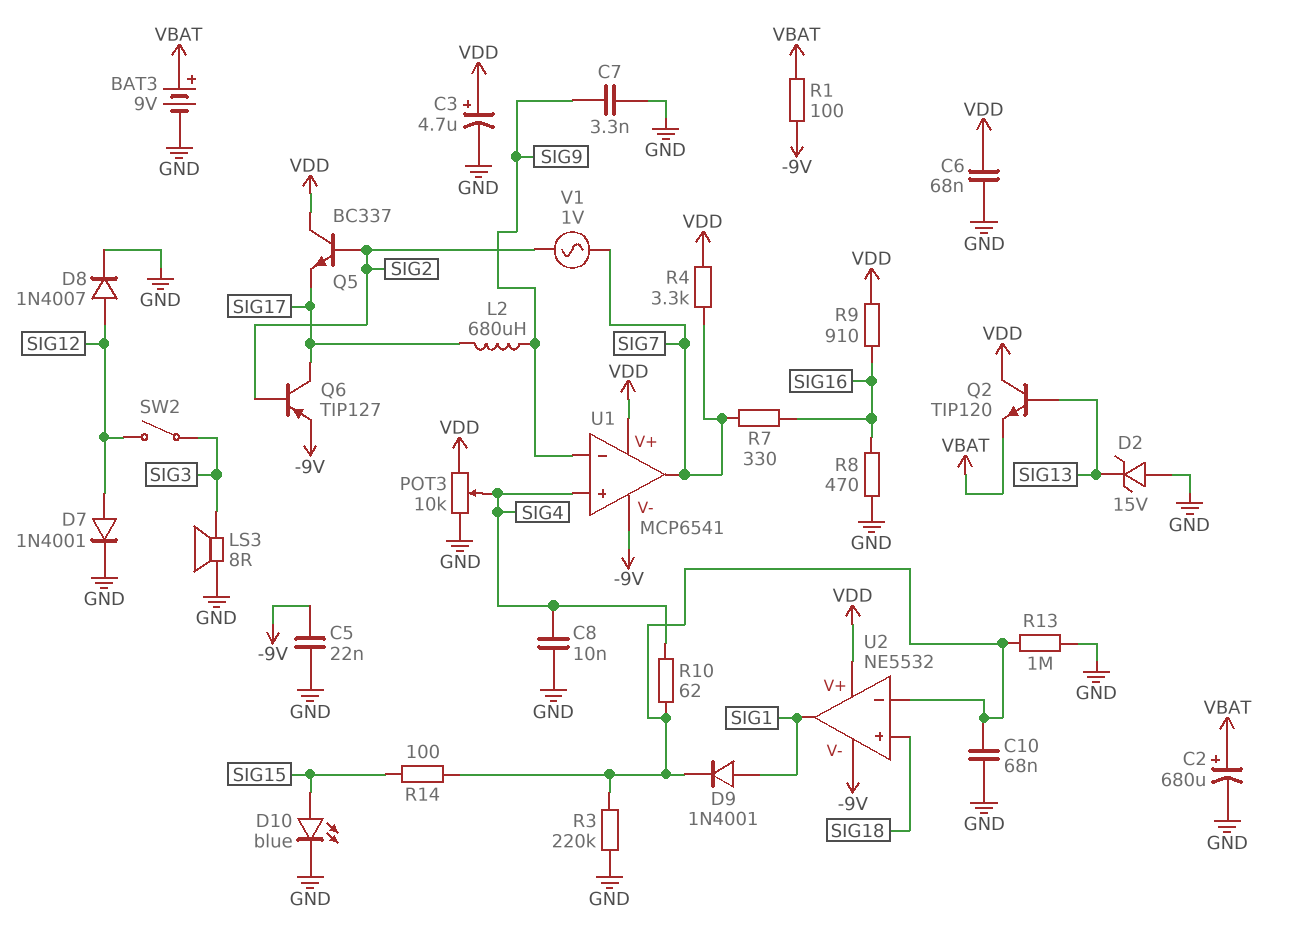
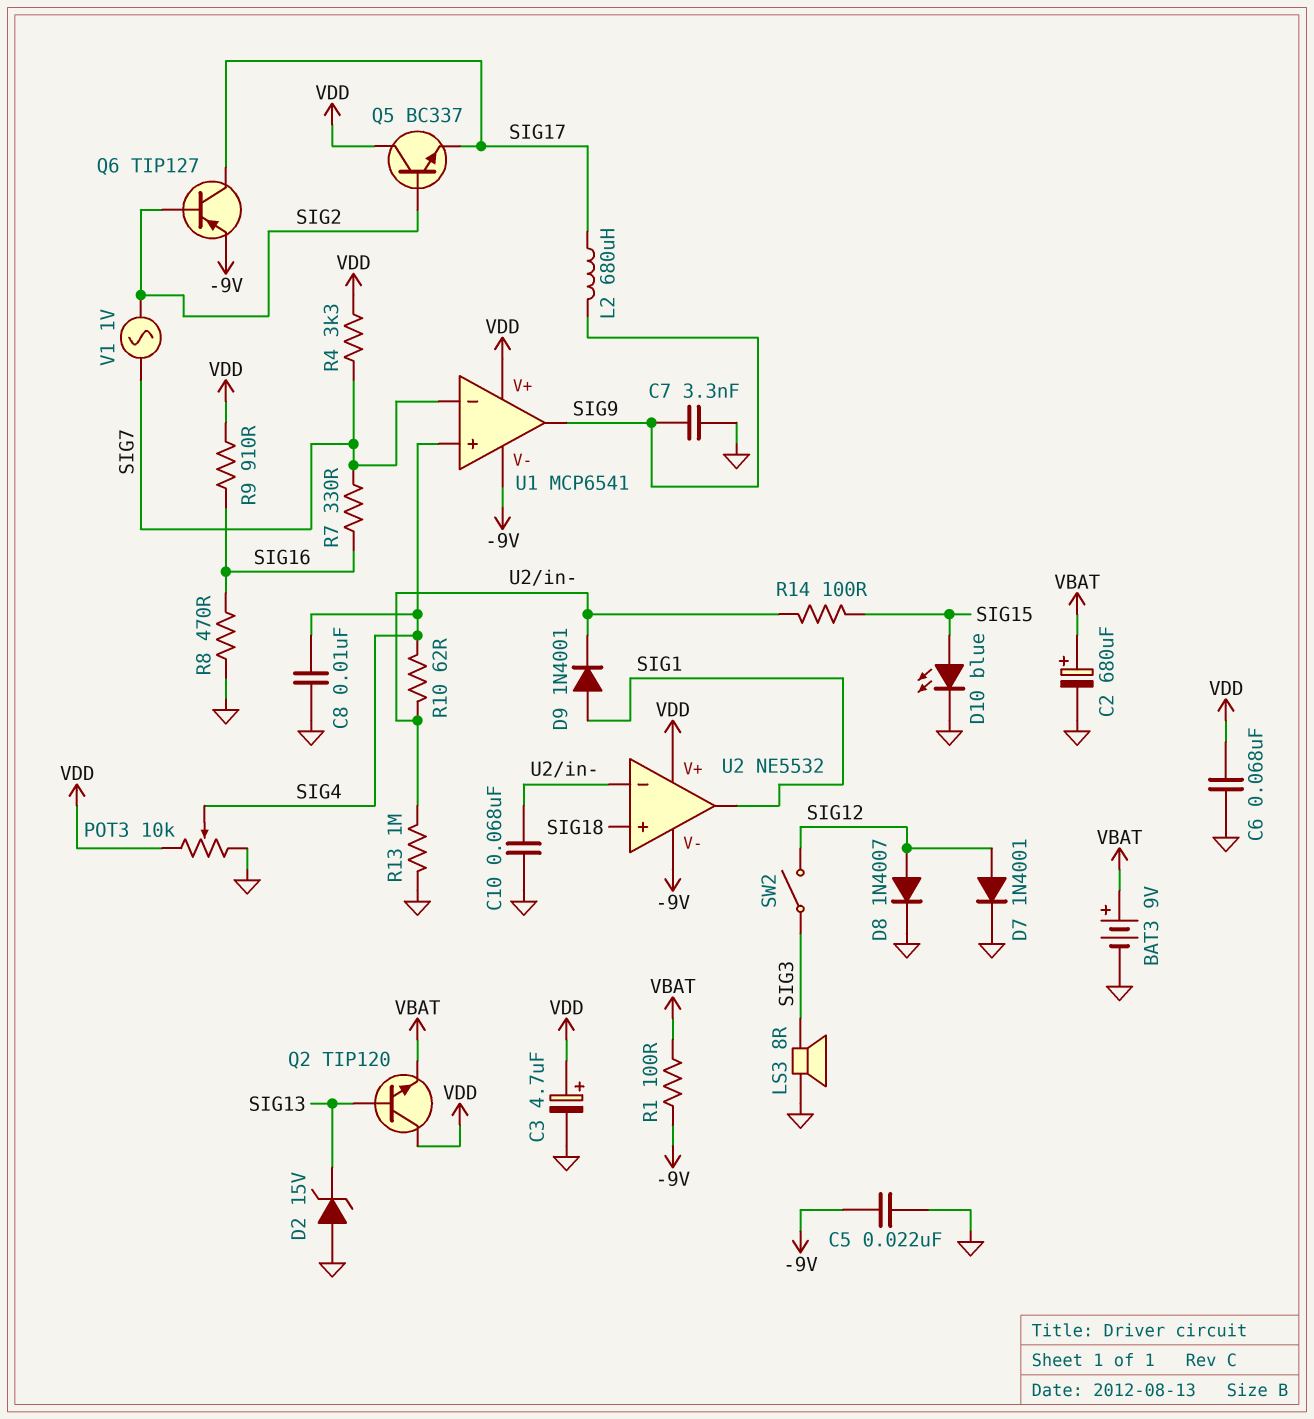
R3: 220k (GND, U2/in-) -> none
U1 pin in-: SIG9 -> SIG7
U1 pin out: SIG7 -> SIG9

